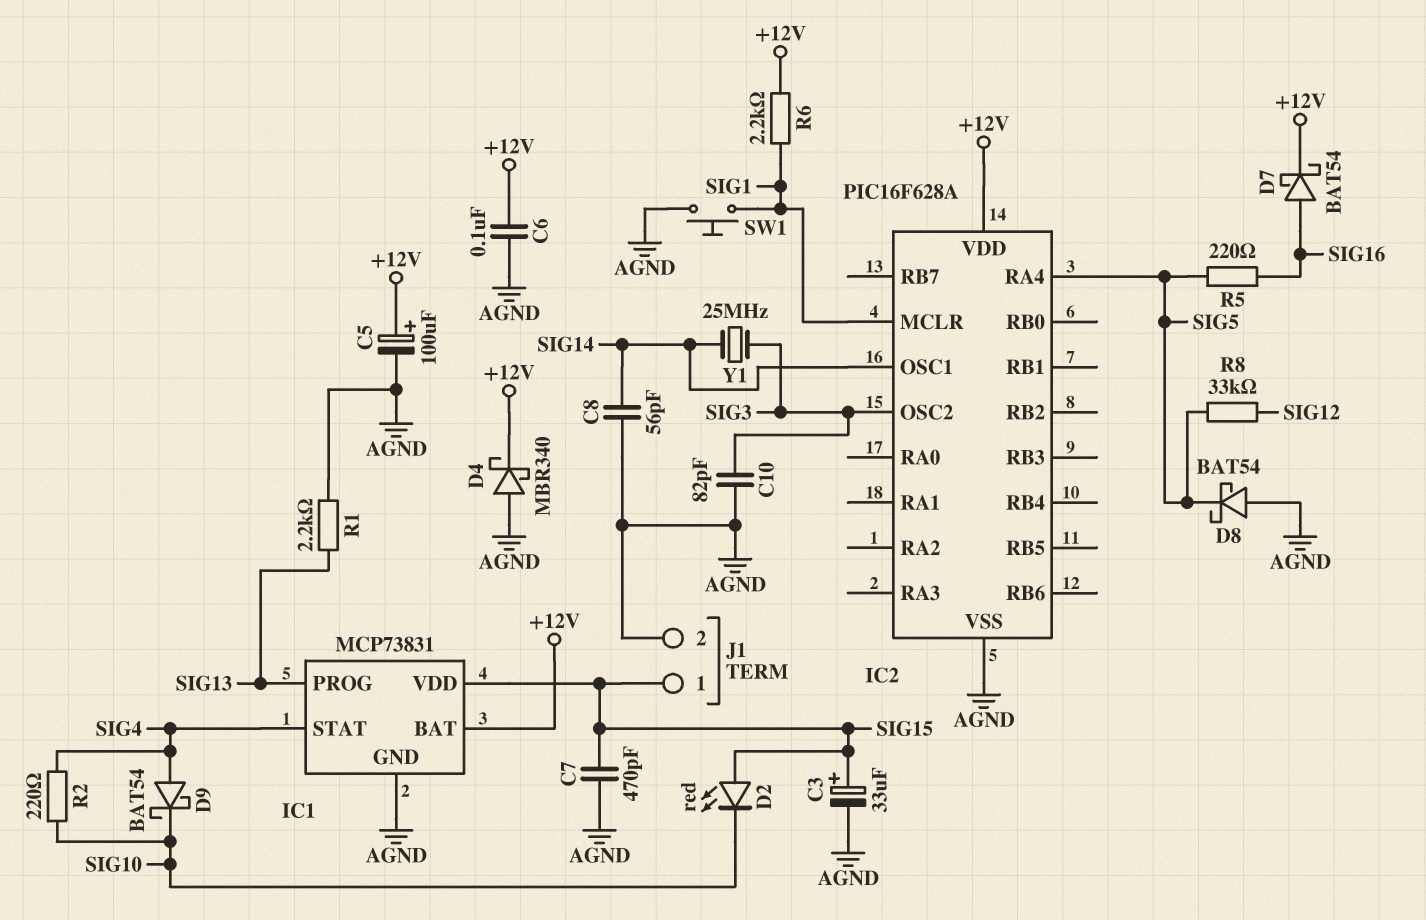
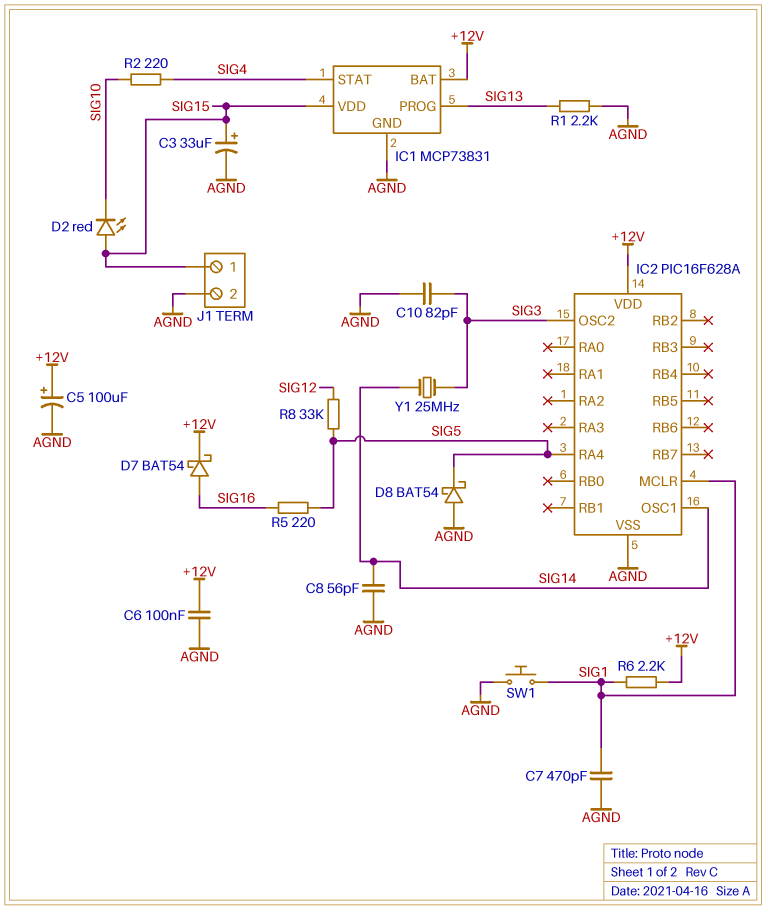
C7: 470pF (AGND, SIG15) -> 470pF (AGND, SIG1)
D4: schottky MBR340 (A AGND, K +12V) -> none
D9: schottky BAT54 (A SIG4, K SIG10) -> none

